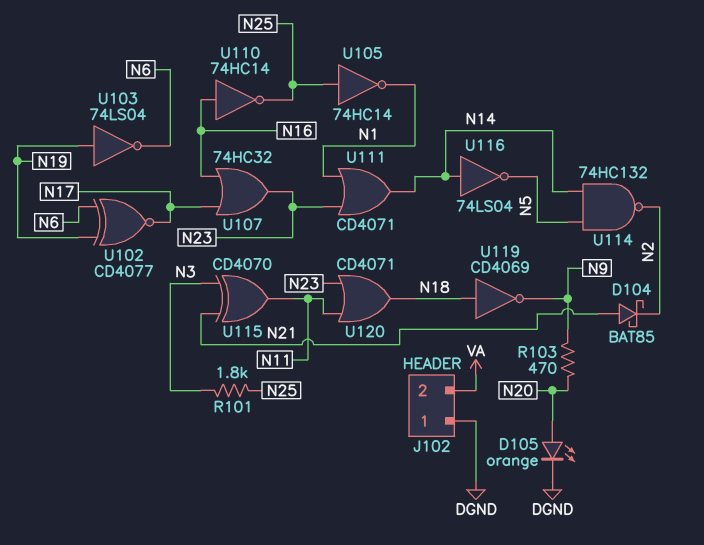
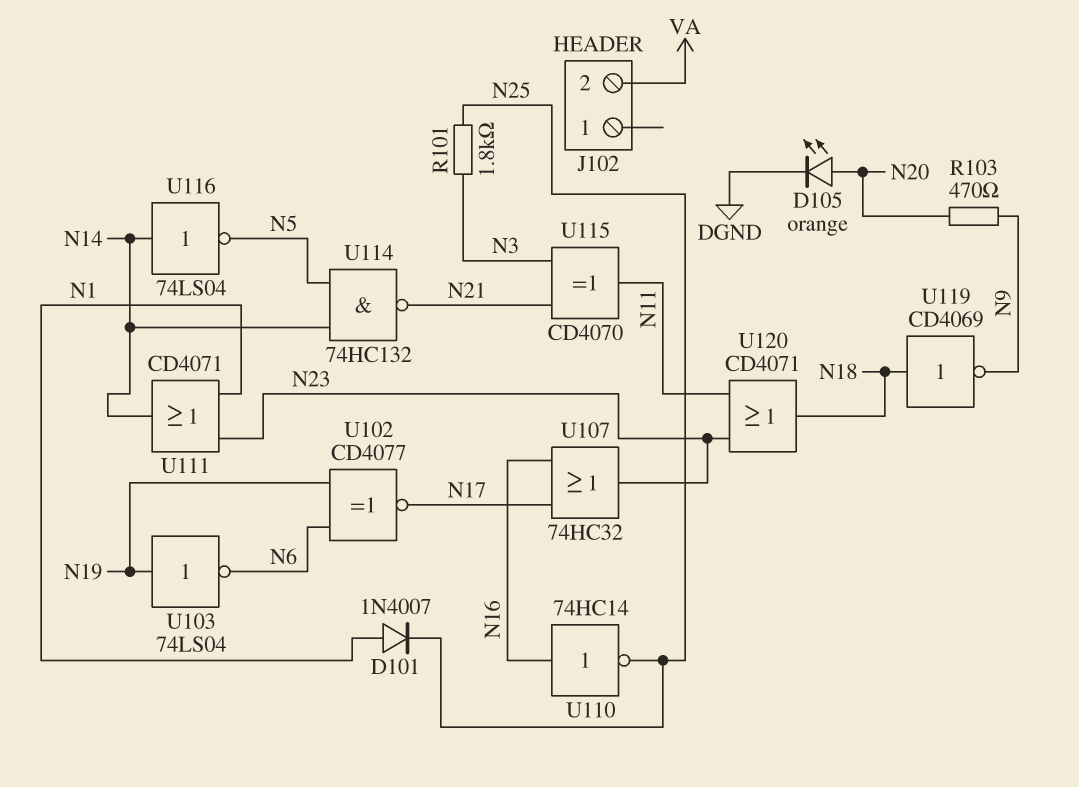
D101: none -> diode 1N4007 (A N1, K N25)
D104: schottky BAT85 (A N21, K N2) -> none
J102 pin 1: DGND -> none
U105: NOT 74HC14 (in N25, out N1) -> none
U114: NAND 74HC132 (in N5, in N14, out N2) -> NAND 74HC132 (in N5, in N14, out N21)

